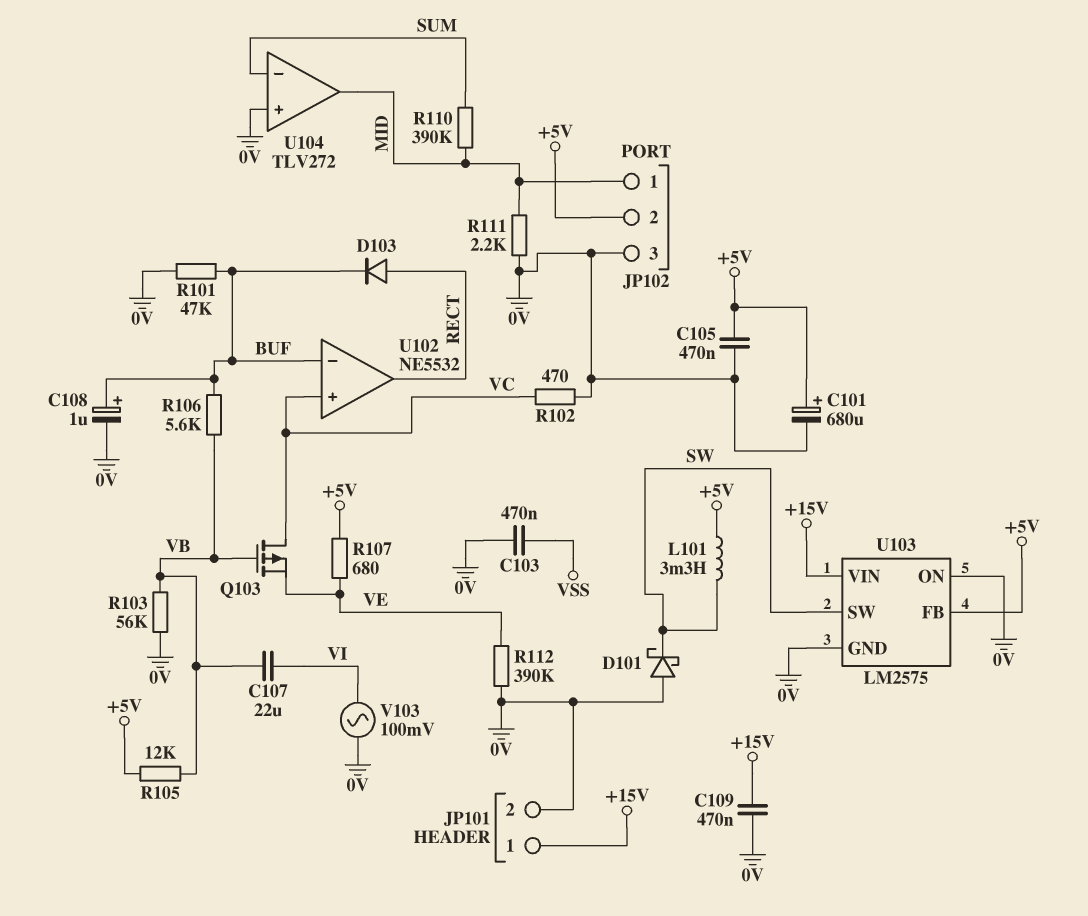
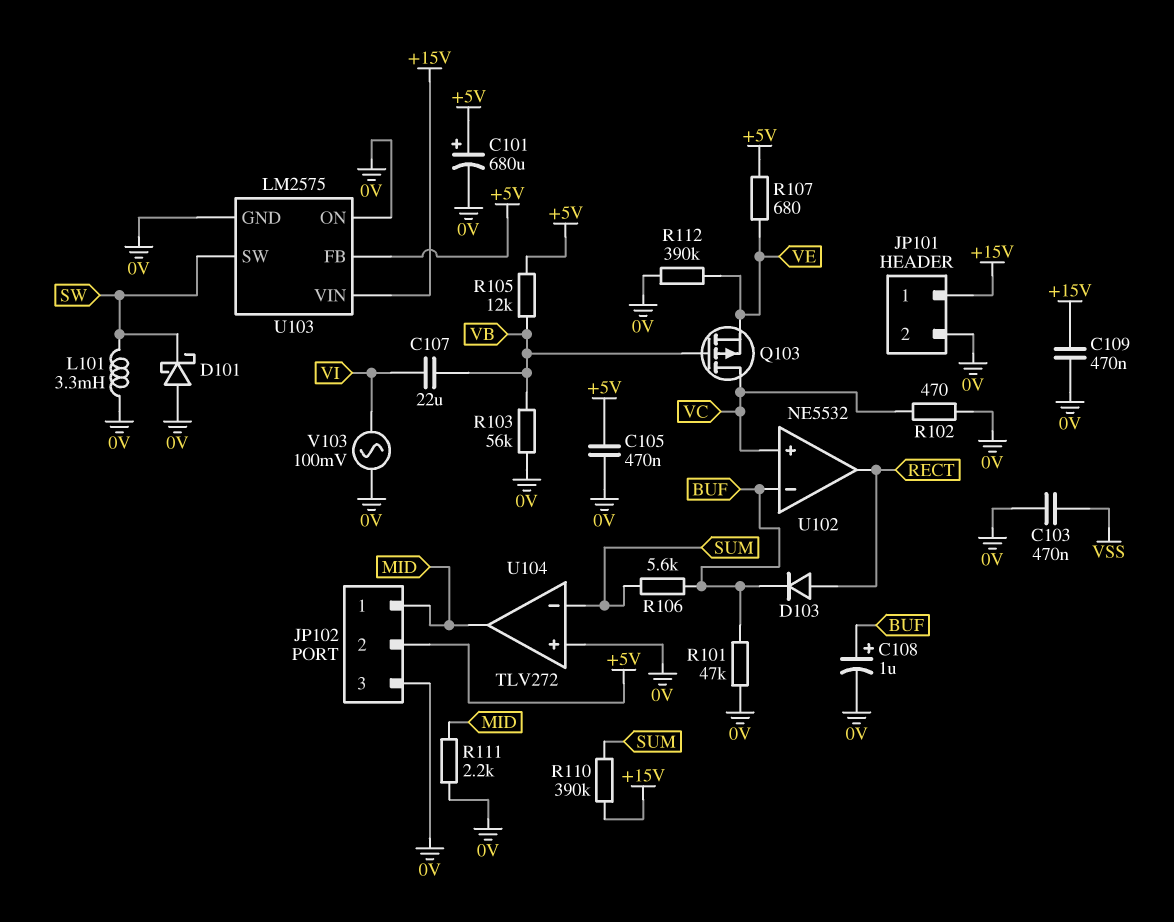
L101: 3.3mH (+5V, SW) -> 3.3mH (0V, SW)
R106: 5.6k (BUF, VB) -> 5.6k (BUF, SUM)
R110: 390k (MID, SUM) -> 390k (+15V, SUM)

